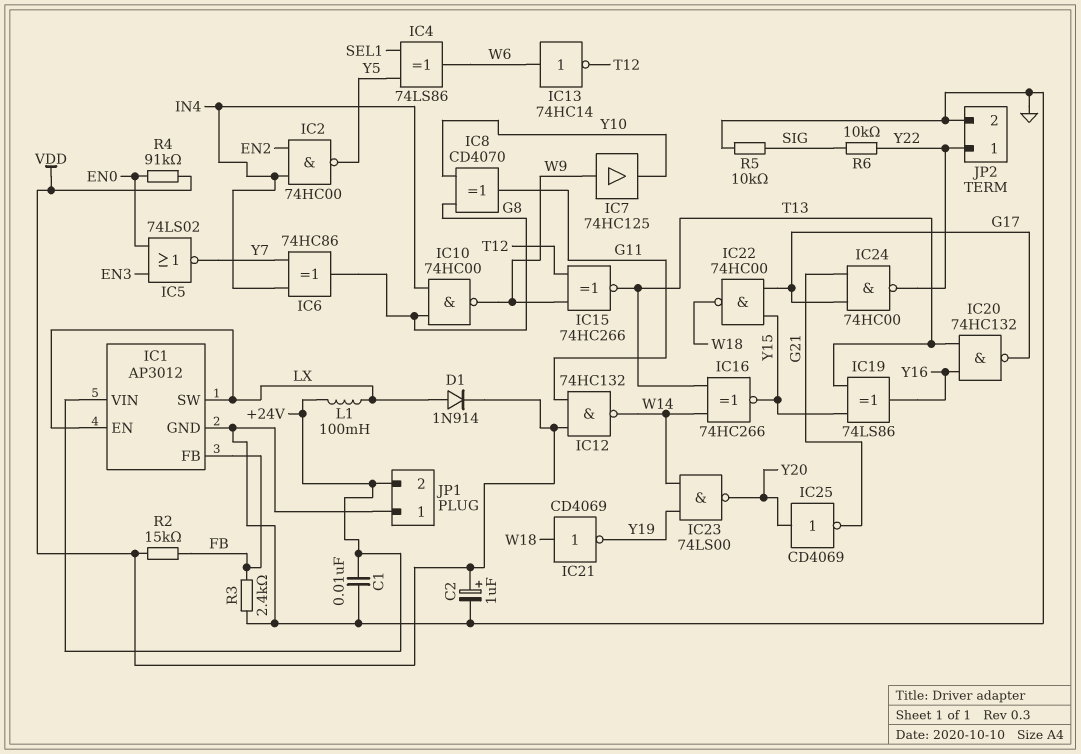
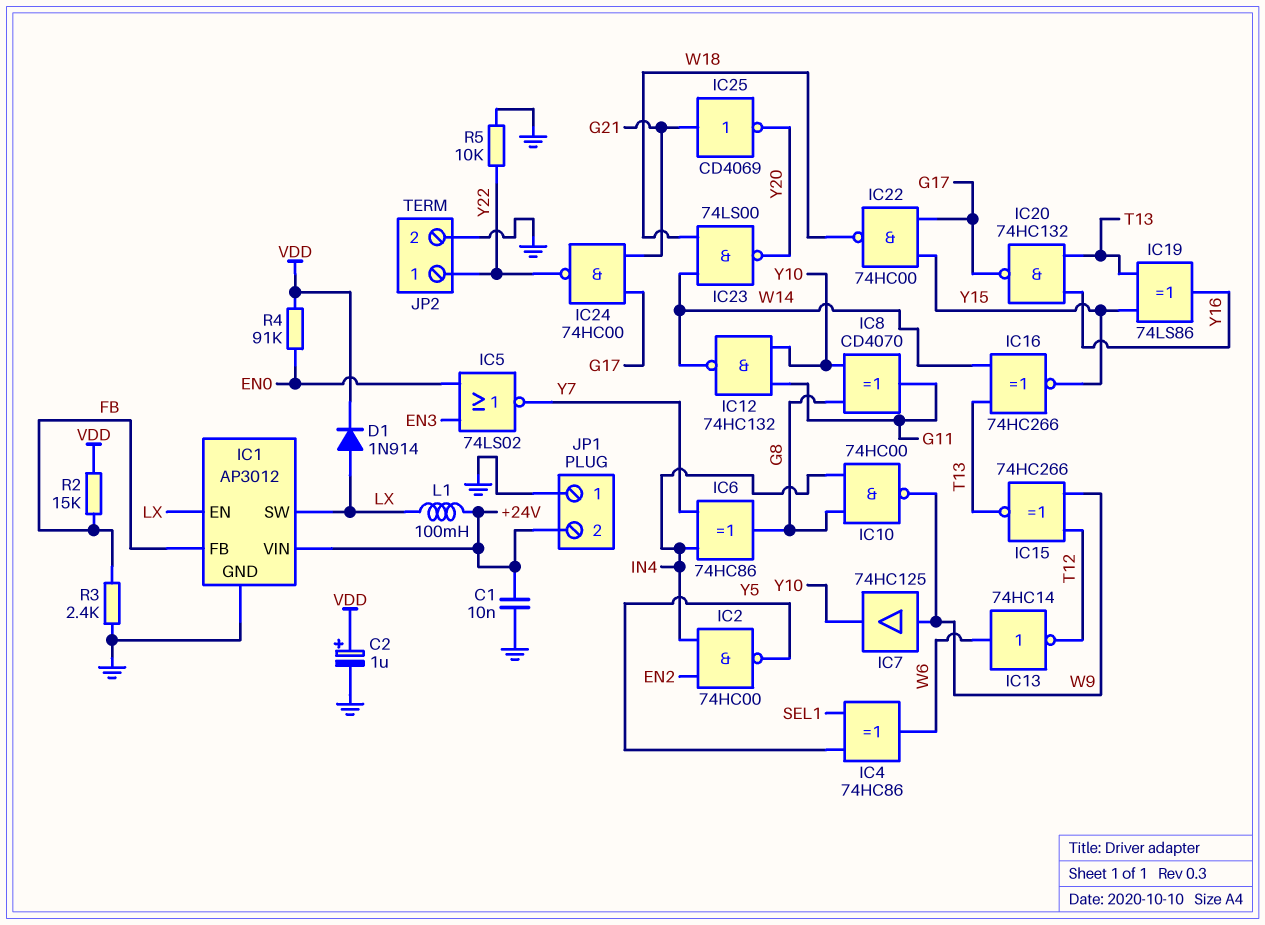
IC4: XOR 74LS86 (in SEL1, in Y5, out W6) -> XOR 74HC86 (in SEL1, in Y5, out W6)
IC12: NAND 74HC132 (in G11, in VDD, out W14) -> NAND 74HC132 (in G11, in Y10, out W14)
IC21: NOT CD4069 (in W18, out Y19) -> none
IC23: NAND 74LS00 (in W14, in Y19, out Y20) -> NAND 74LS00 (in W14, in W18, out Y20)
IC25: NOT CD4069 (in Y20, out G21) -> NOT CD4069 (in G21, out Y20)
R5: 10k (GND, SIG) -> 10k (GND, Y22)
R6: 10k (SIG, Y22) -> none

